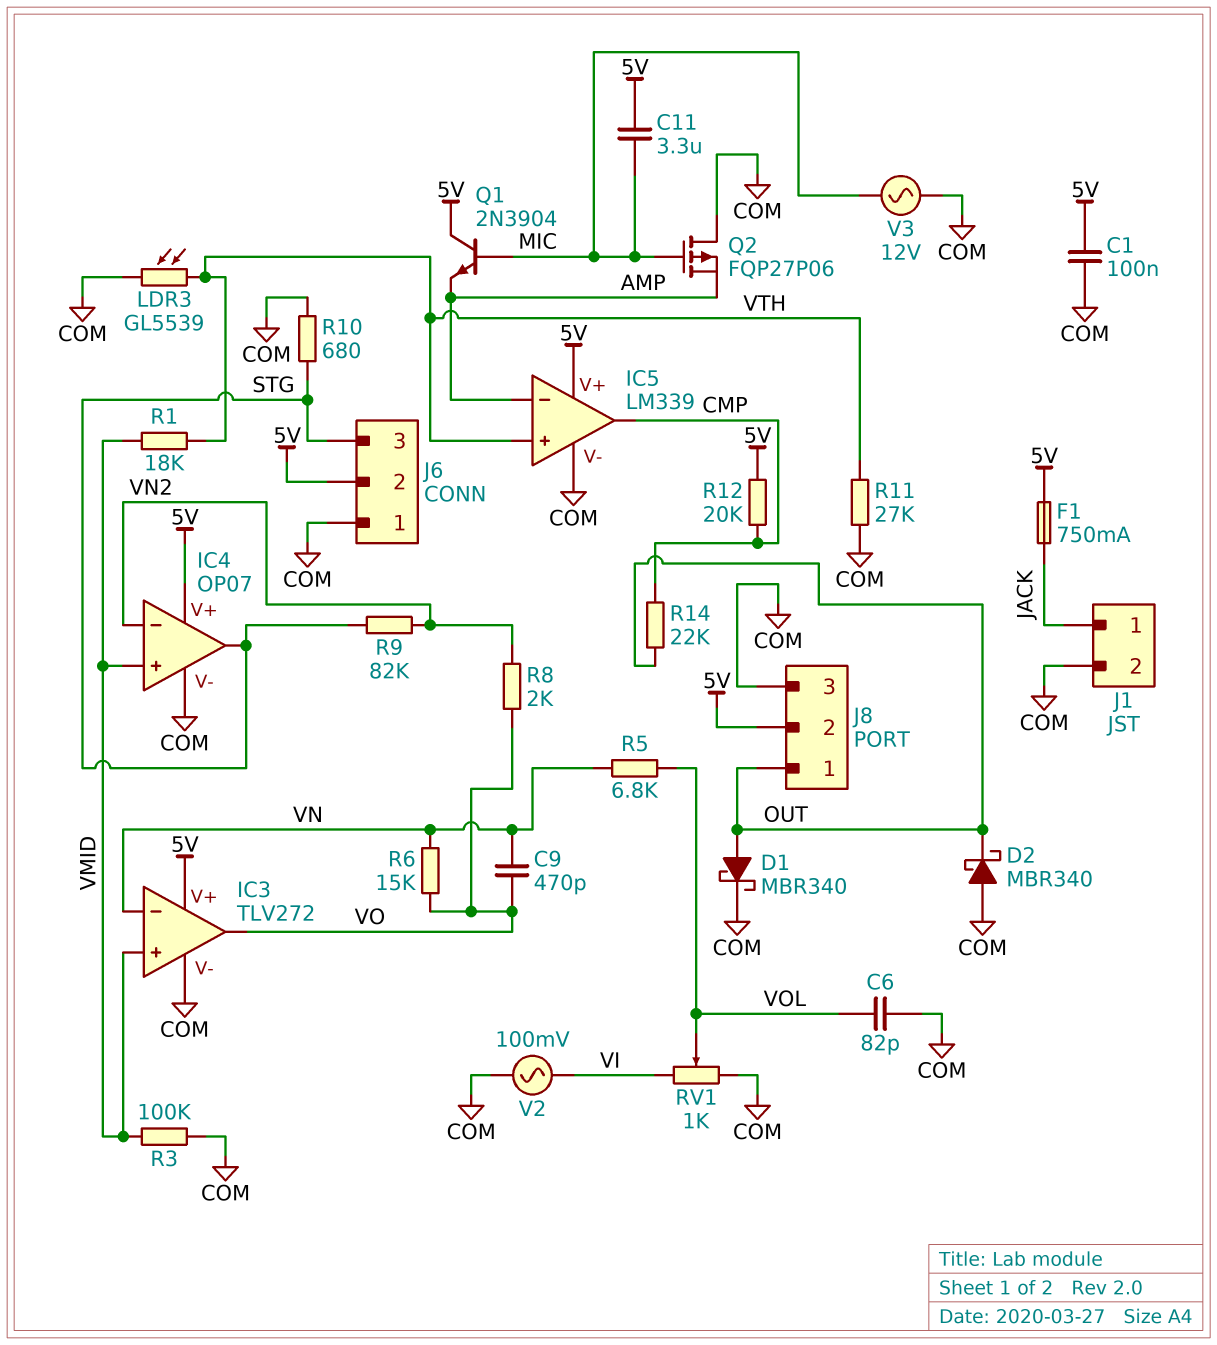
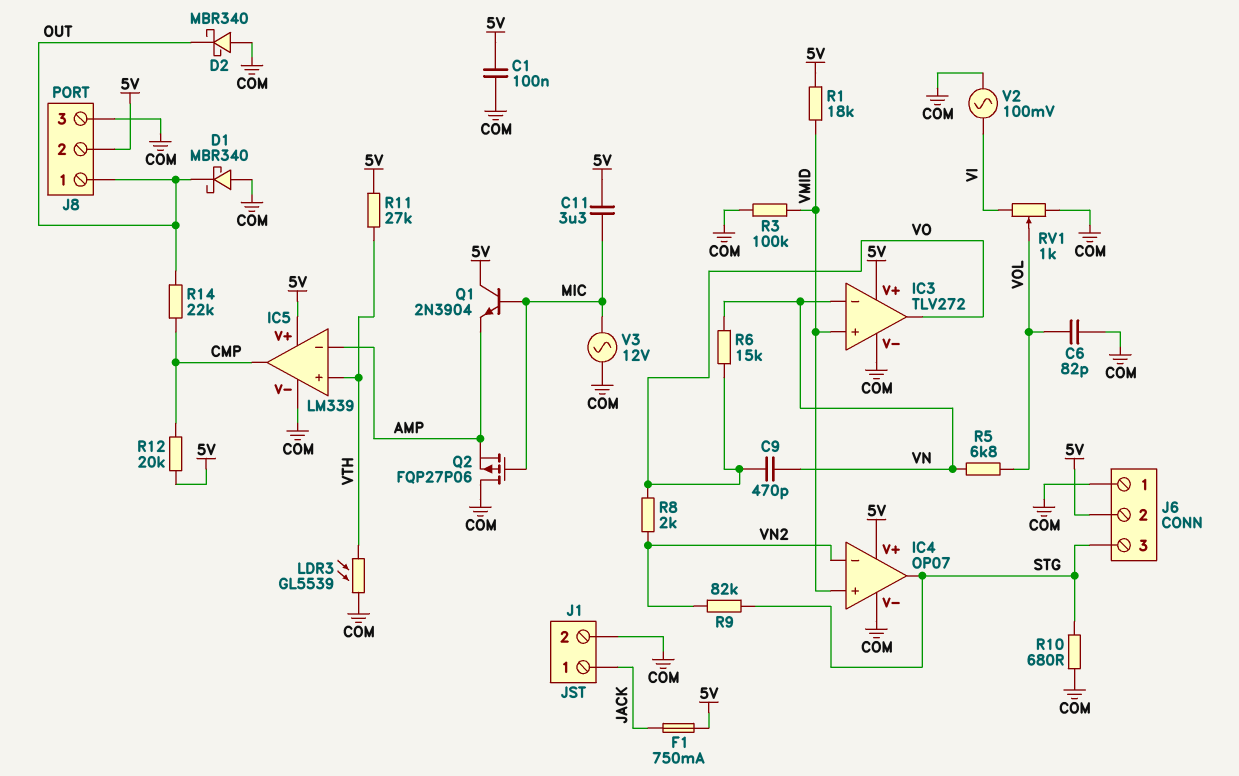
D1: schottky MBR340 (A OUT, K COM) -> schottky MBR340 (A COM, K OUT)
R1: 18k (VMID, VTH) -> 18k (5V, VMID)
R11: 27k (COM, VTH) -> 27k (5V, VTH)

